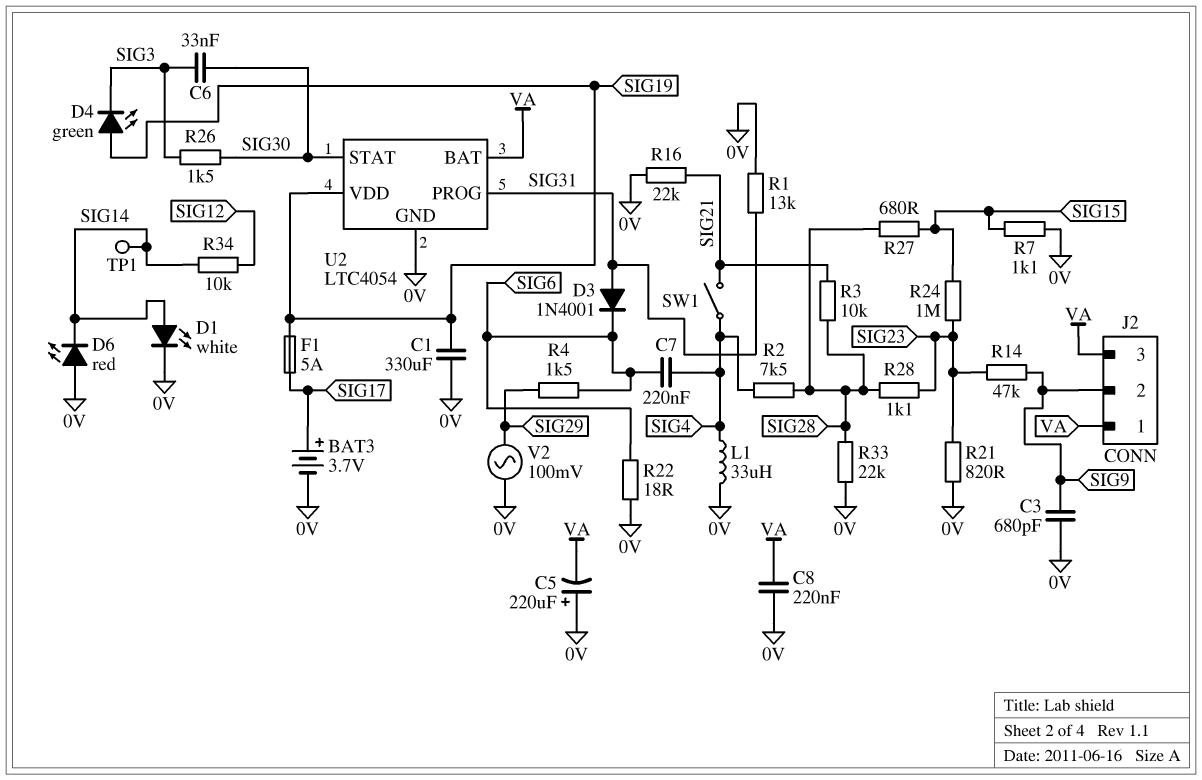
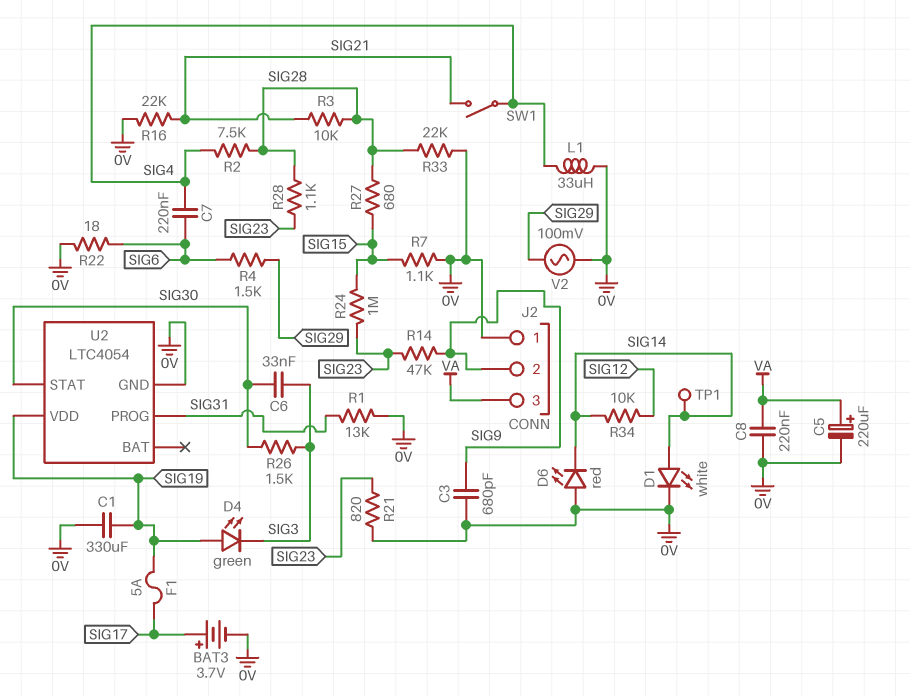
C5: 220uF (plus 0V, minus VA) -> 220uF (plus VA, minus 0V)
D3: diode 1N4001 (A SIG31, K SIG6) -> none
J2 pin 1: VA -> 0V
U2 pin BAT: VA -> none

